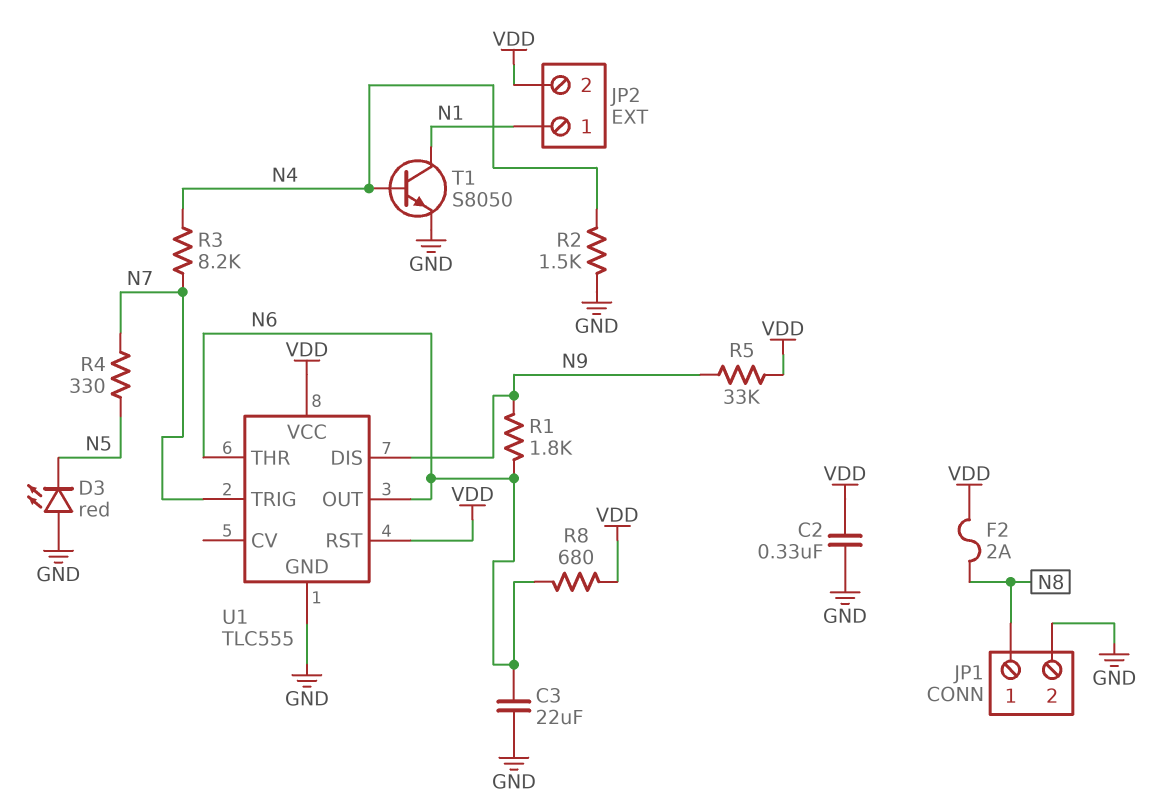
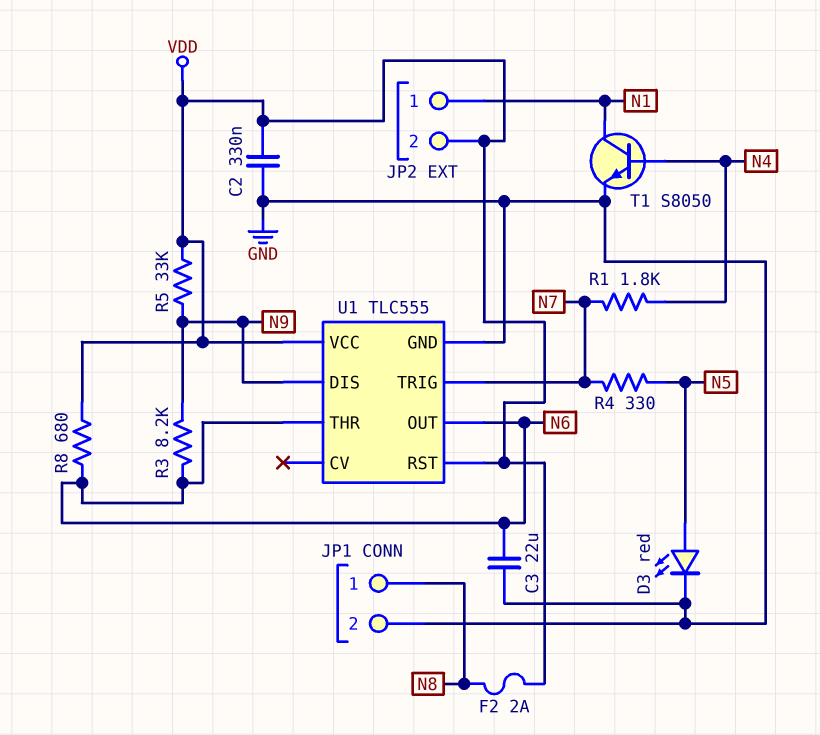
D3: LED red (A GND, K N5) -> LED red (A N5, K GND)
R1: 1.8k (N6, N9) -> 1.8k (N4, N7)
R2: 1.5k (GND, N4) -> none
R3: 8.2k (N4, N7) -> 8.2k (N6, N9)

